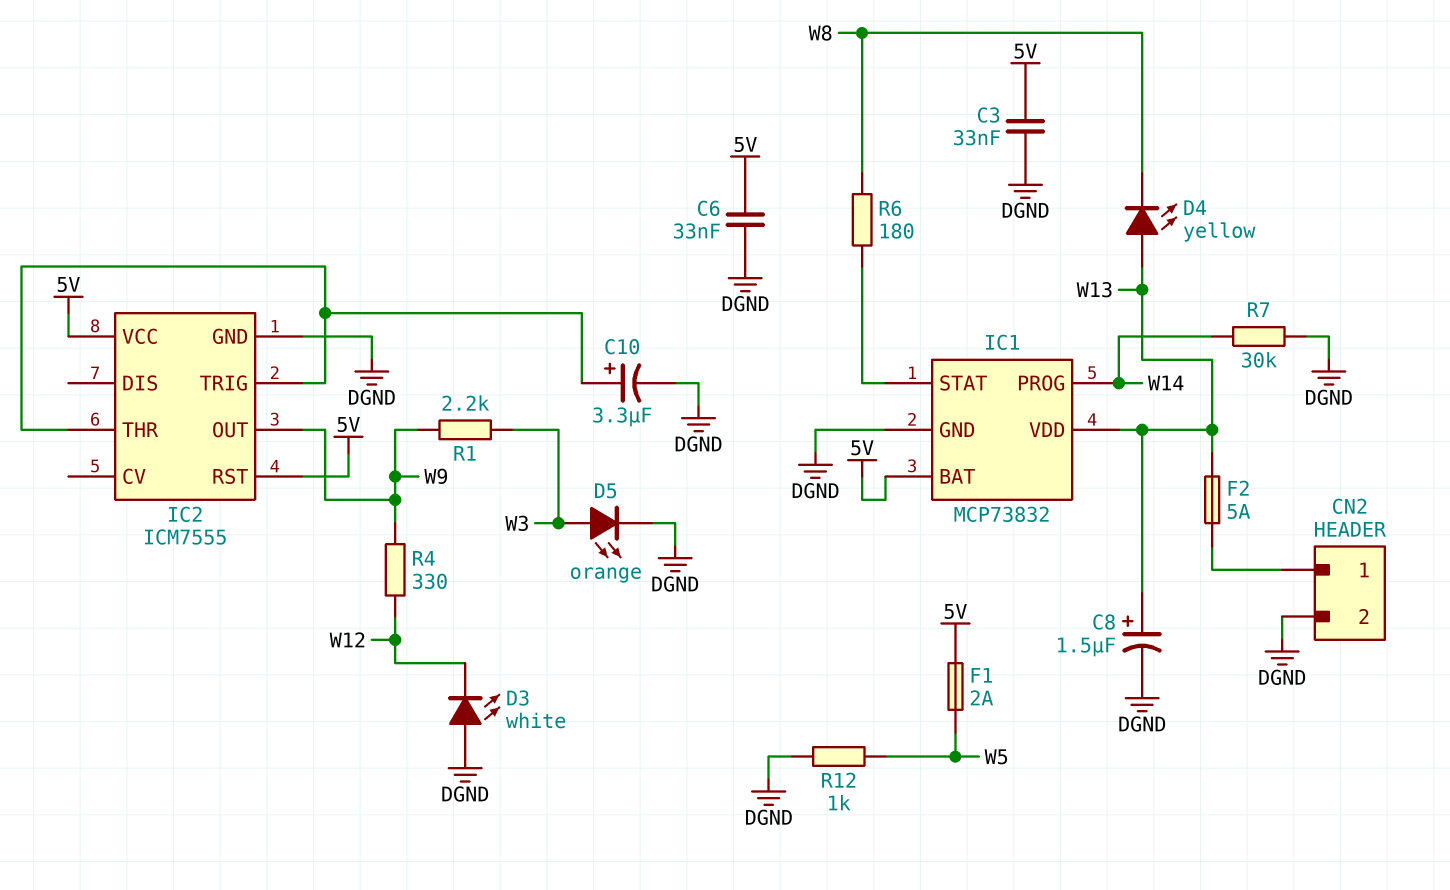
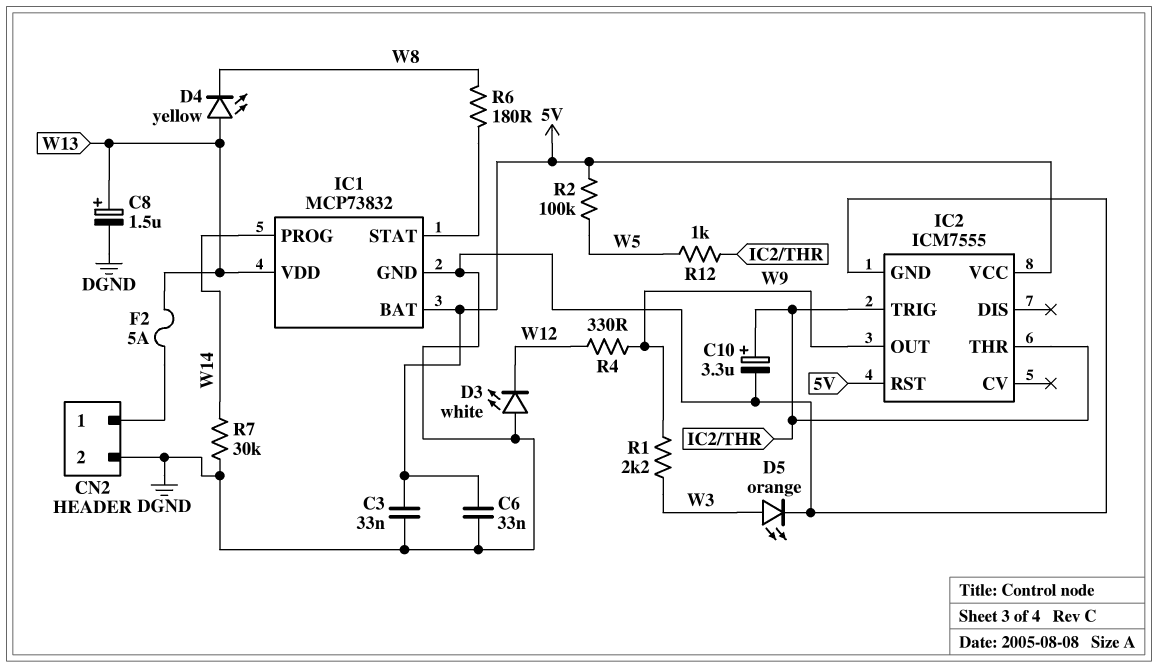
F1: 2A (5V, W5) -> none
R2: none -> 100k (5V, W5)
R12: 1k (DGND, W5) -> 1k (IC2/THR, W5)

